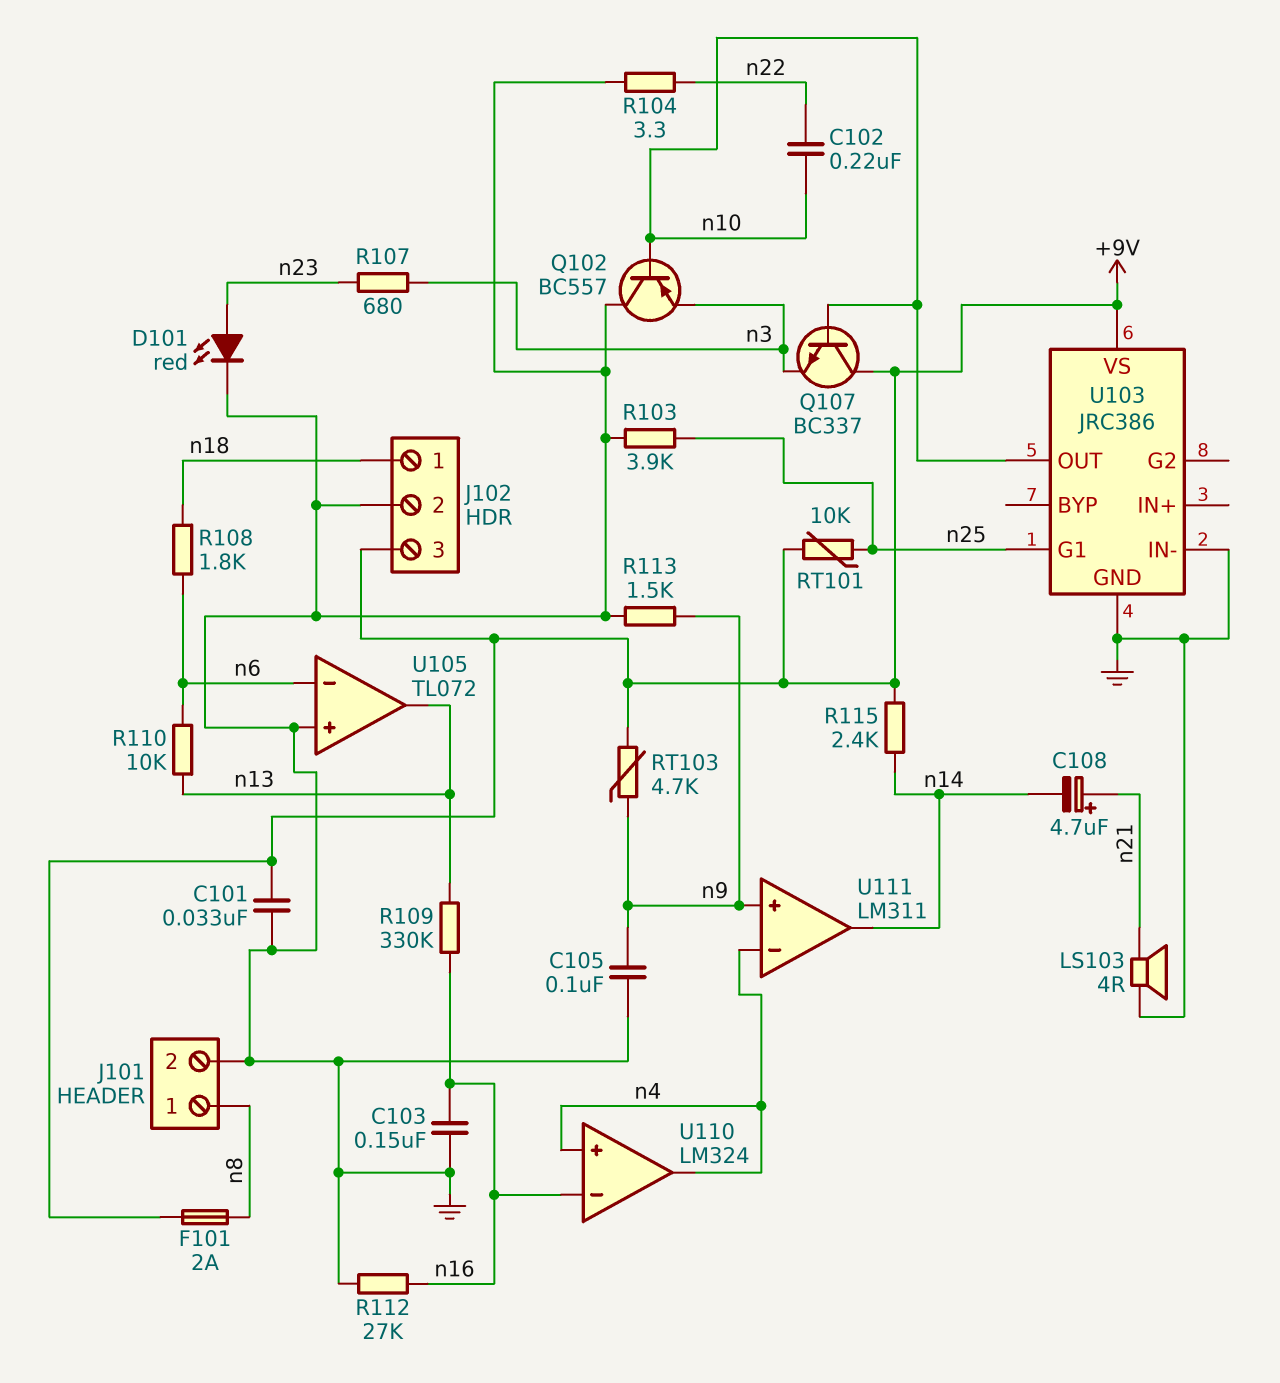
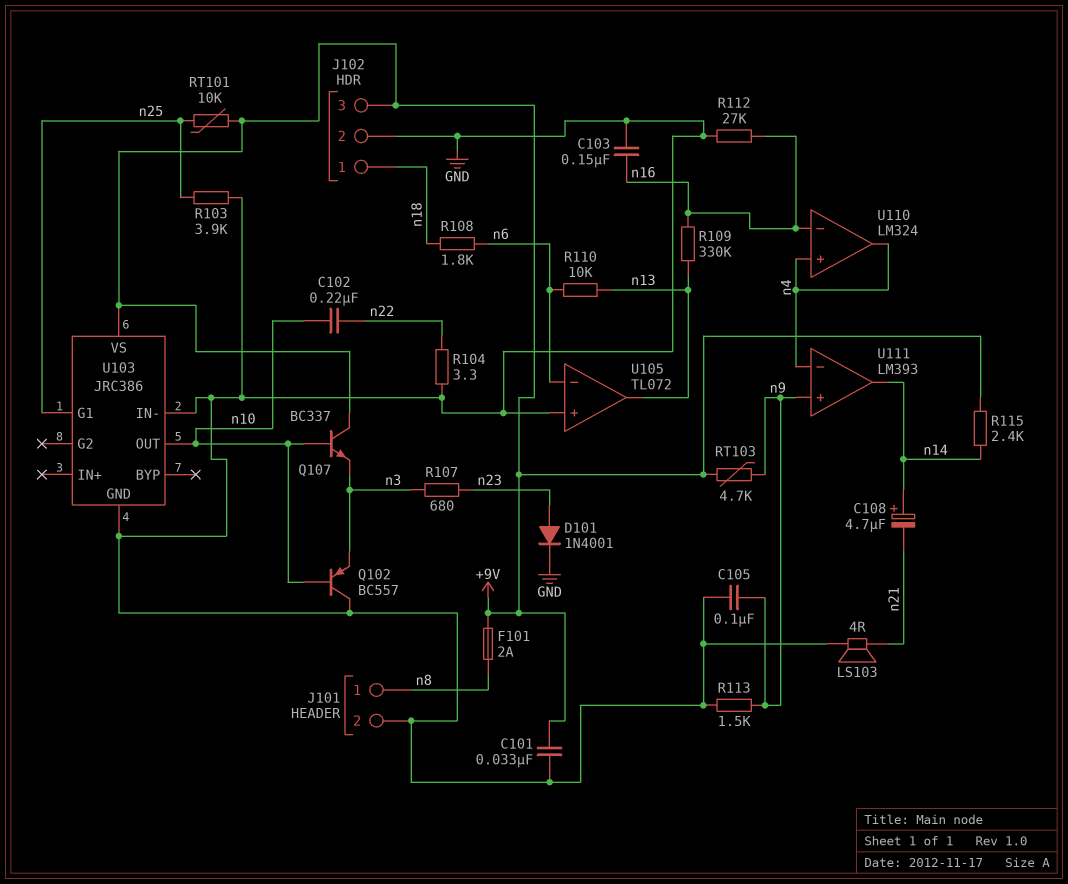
C108: 4.7uF (plus n21, minus n14) -> 4.7uF (plus n14, minus n21)
D101: LED red (A n23, K GND) -> diode 1N4001 (A n23, K GND)
U111: LM311 -> LM393

